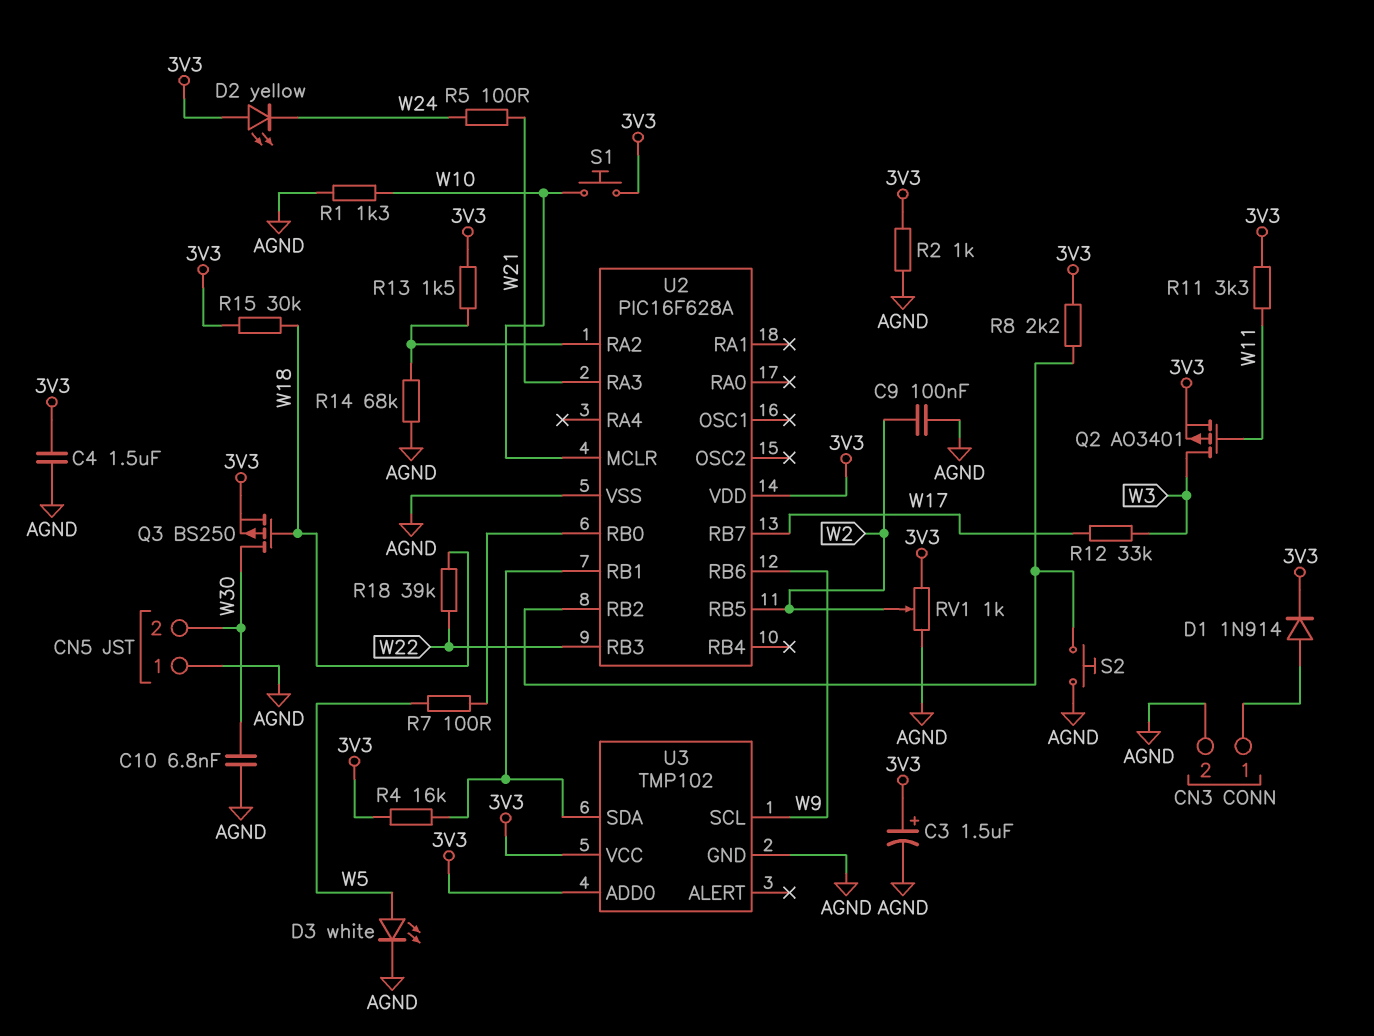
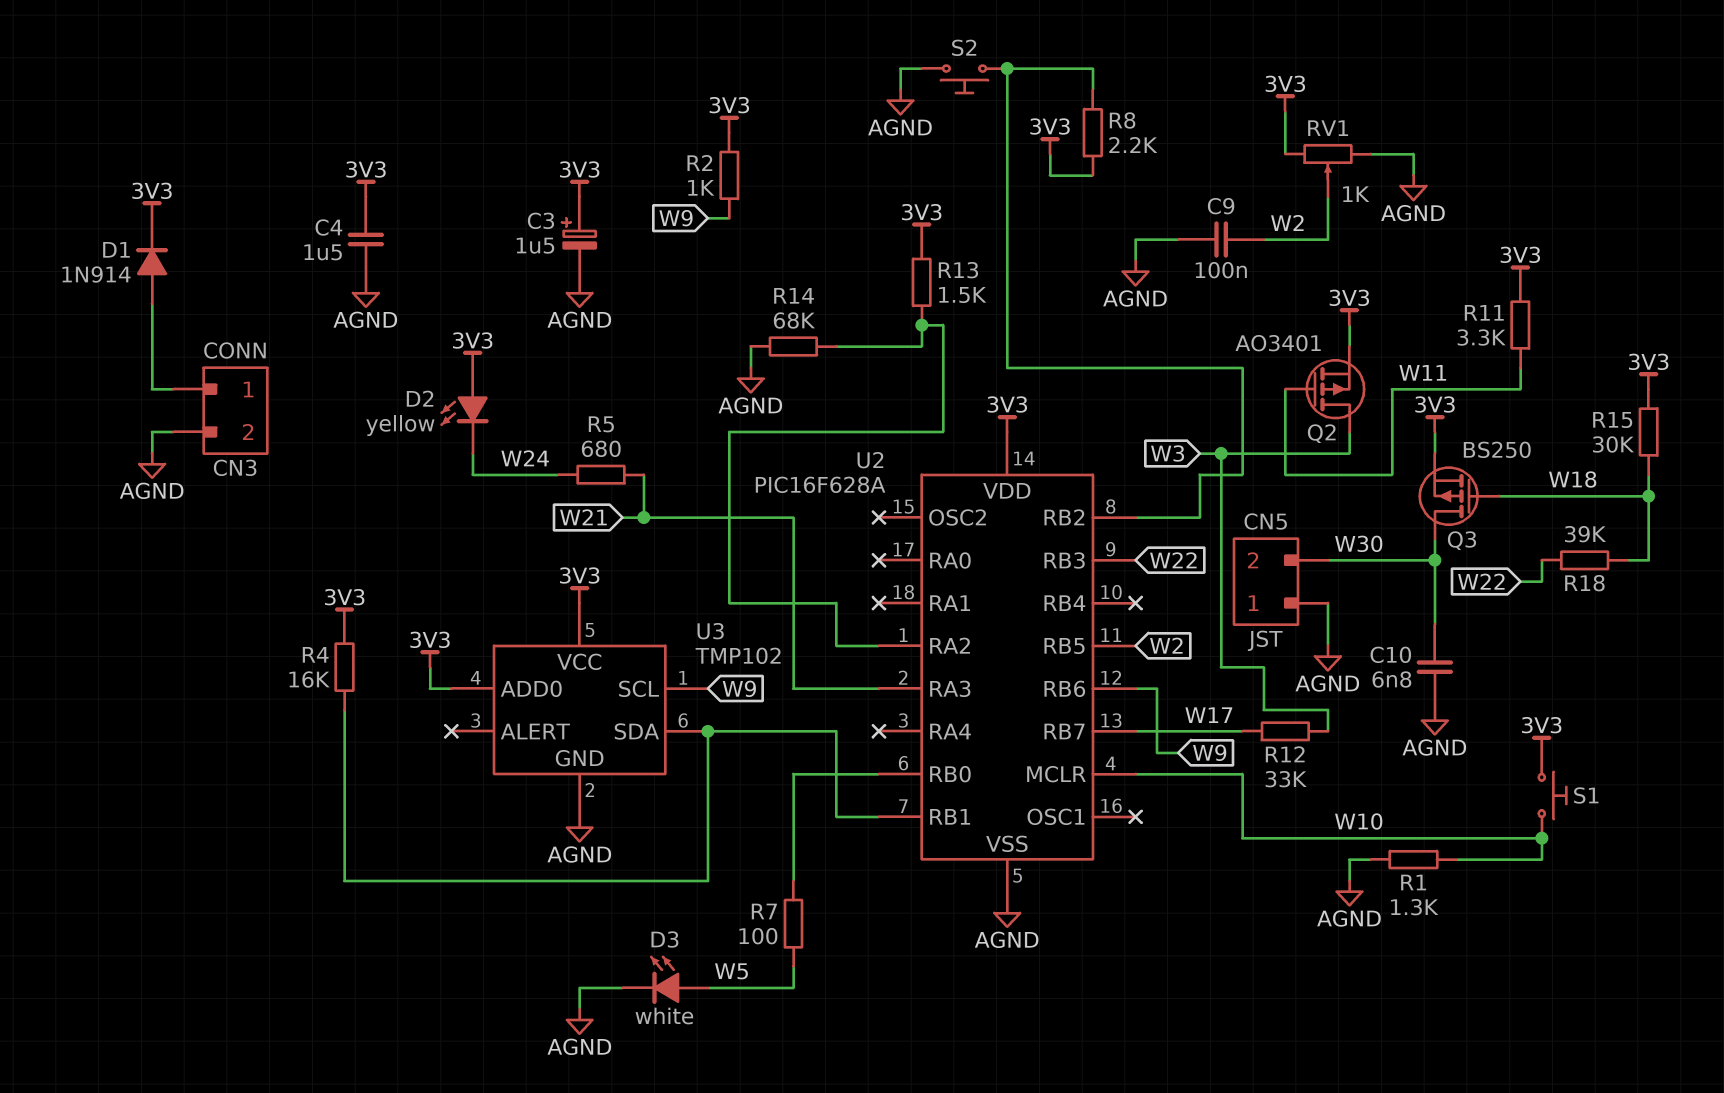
R2: 1k (3V3, AGND) -> 1k (3V3, W9)
R5: 100 (W21, W24) -> 680 (W21, W24)

